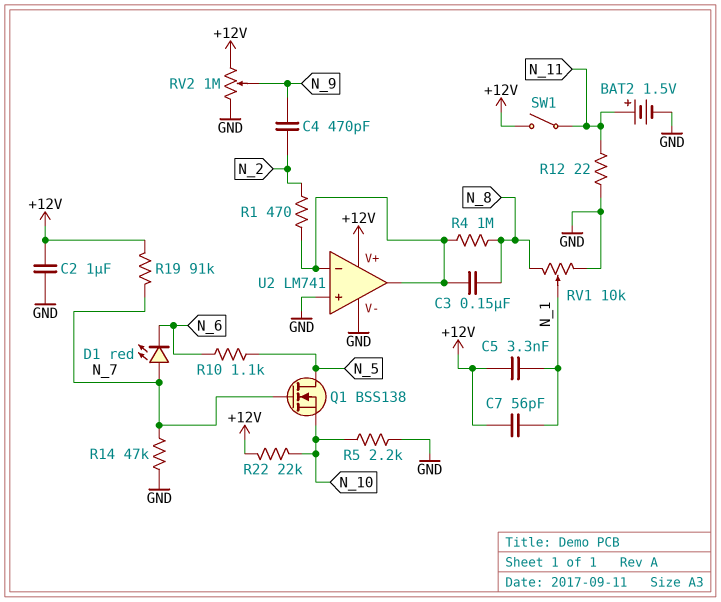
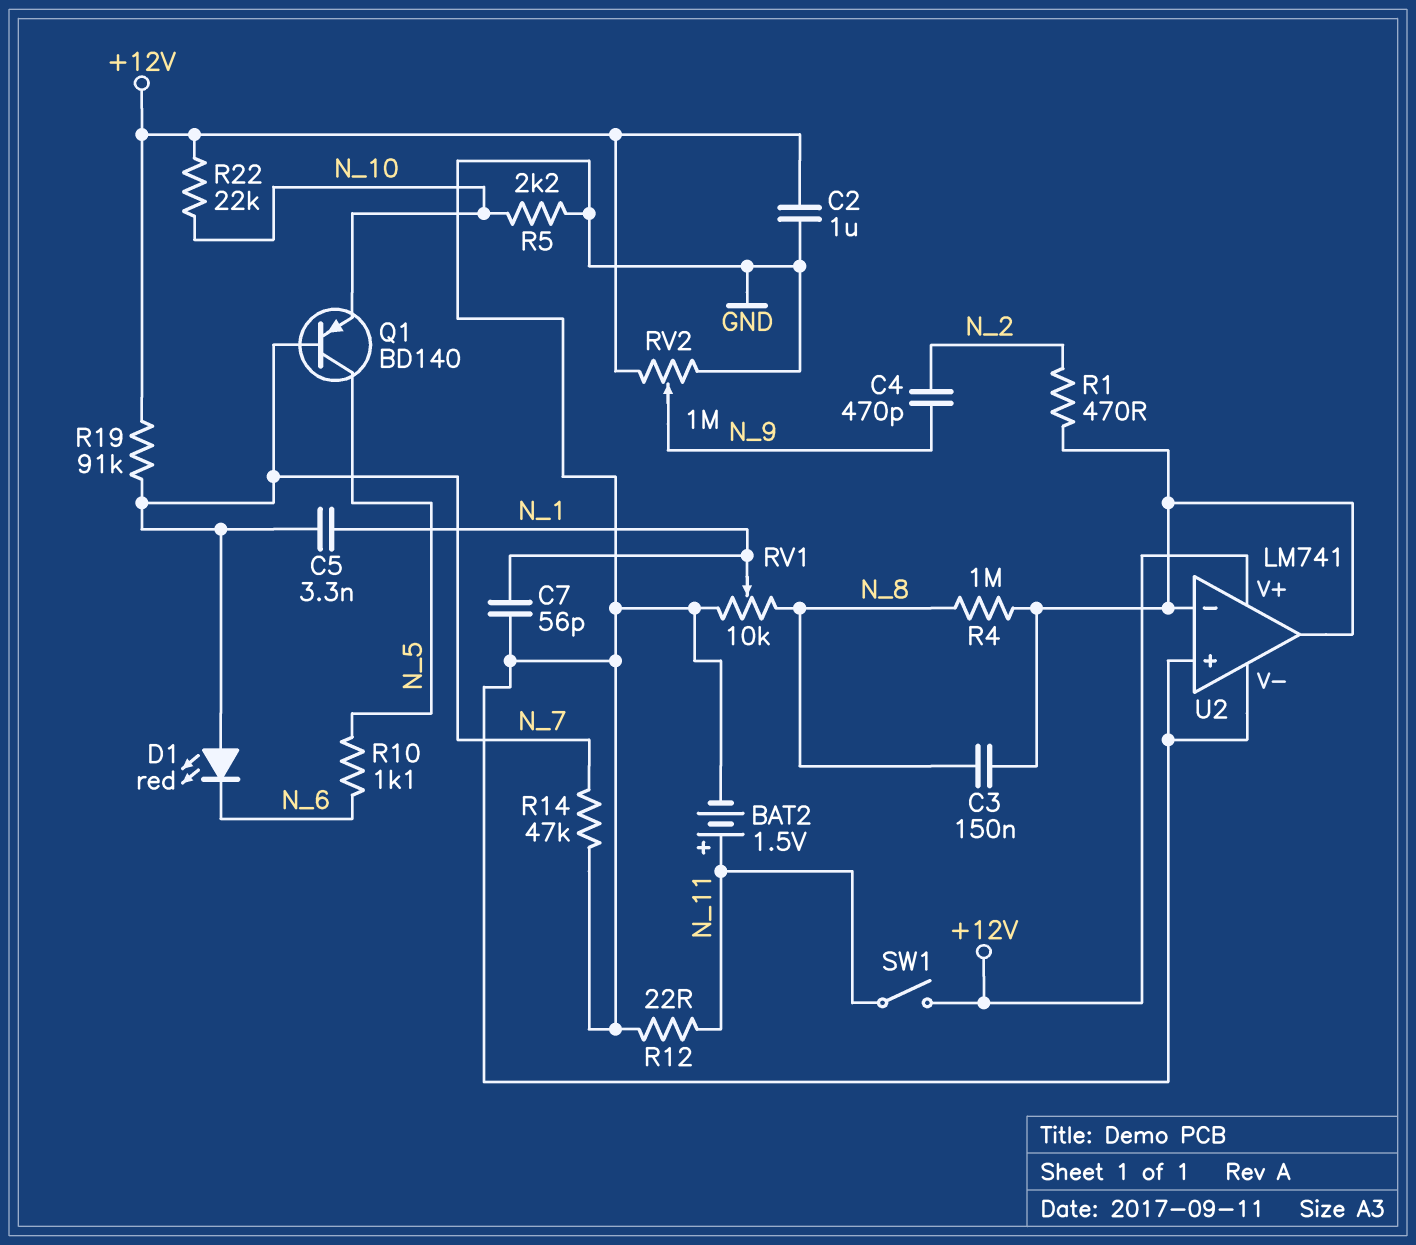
C5: 3.3nF (+12V, N_1) -> 3.3nF (N_1, N_7)
C7: 56pF (+12V, N_1) -> 56pF (GND, N_1)
Q1: NMOS BSS138 (G N_7, D N_5, S N_10) -> PNP BD140 (B N_7, C N_5, E N_10)

